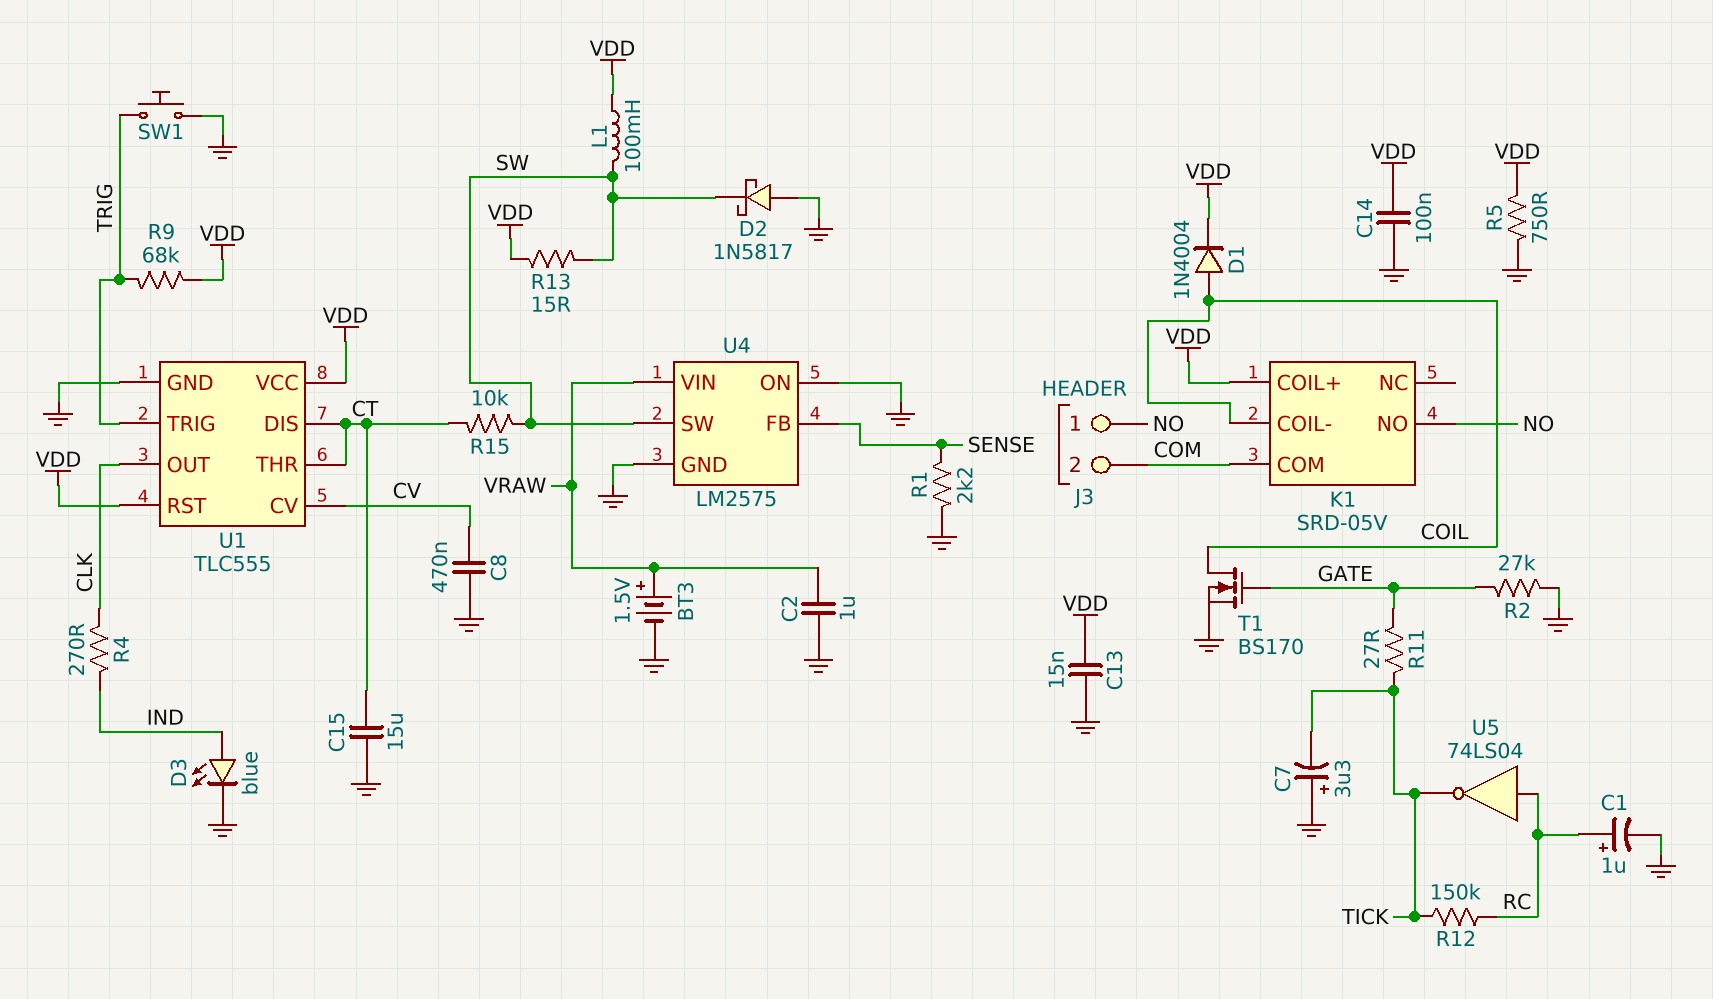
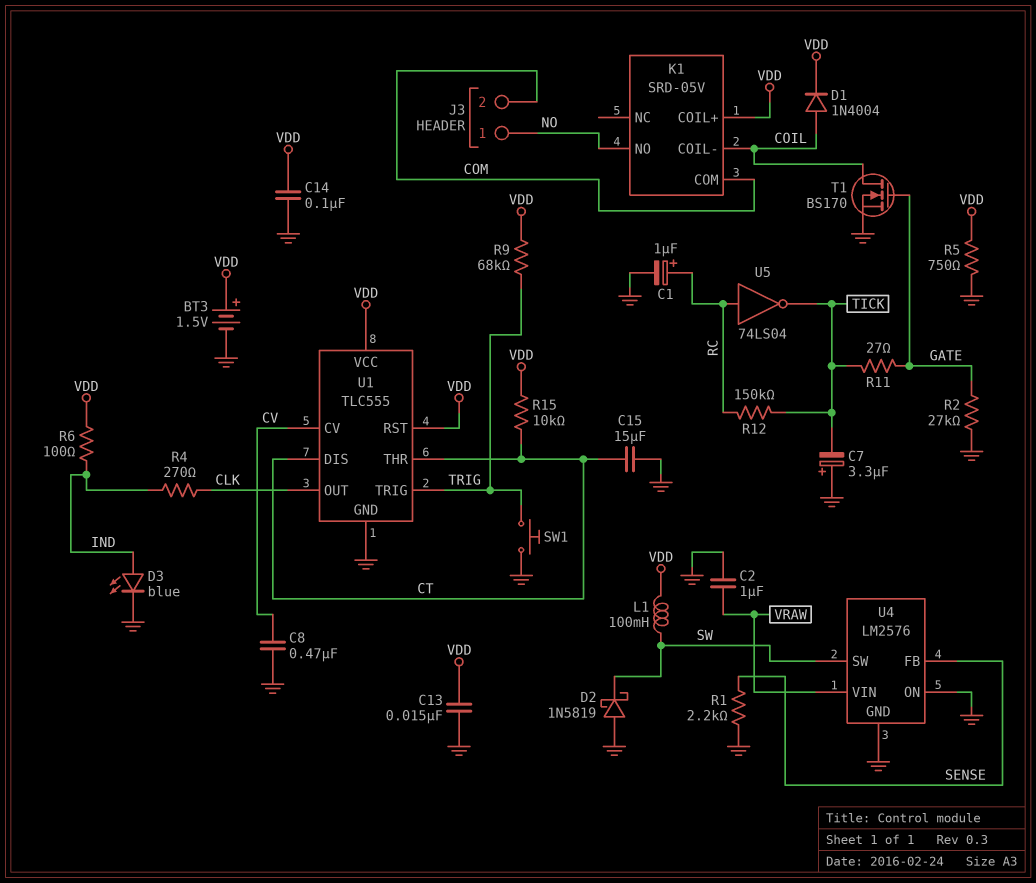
BT3: 1.5V (plus VRAW, minus GND) -> 1.5V (plus VDD, minus GND)
D2: schottky 1N5817 (A GND, K SW) -> schottky 1N5819 (A GND, K SW)
R6: none -> 100 (IND, VDD)
R13: 15 (SW, VDD) -> none
R15: 10k (CT, SW) -> 10k (CT, VDD)
U4: LM2575 -> LM2576

